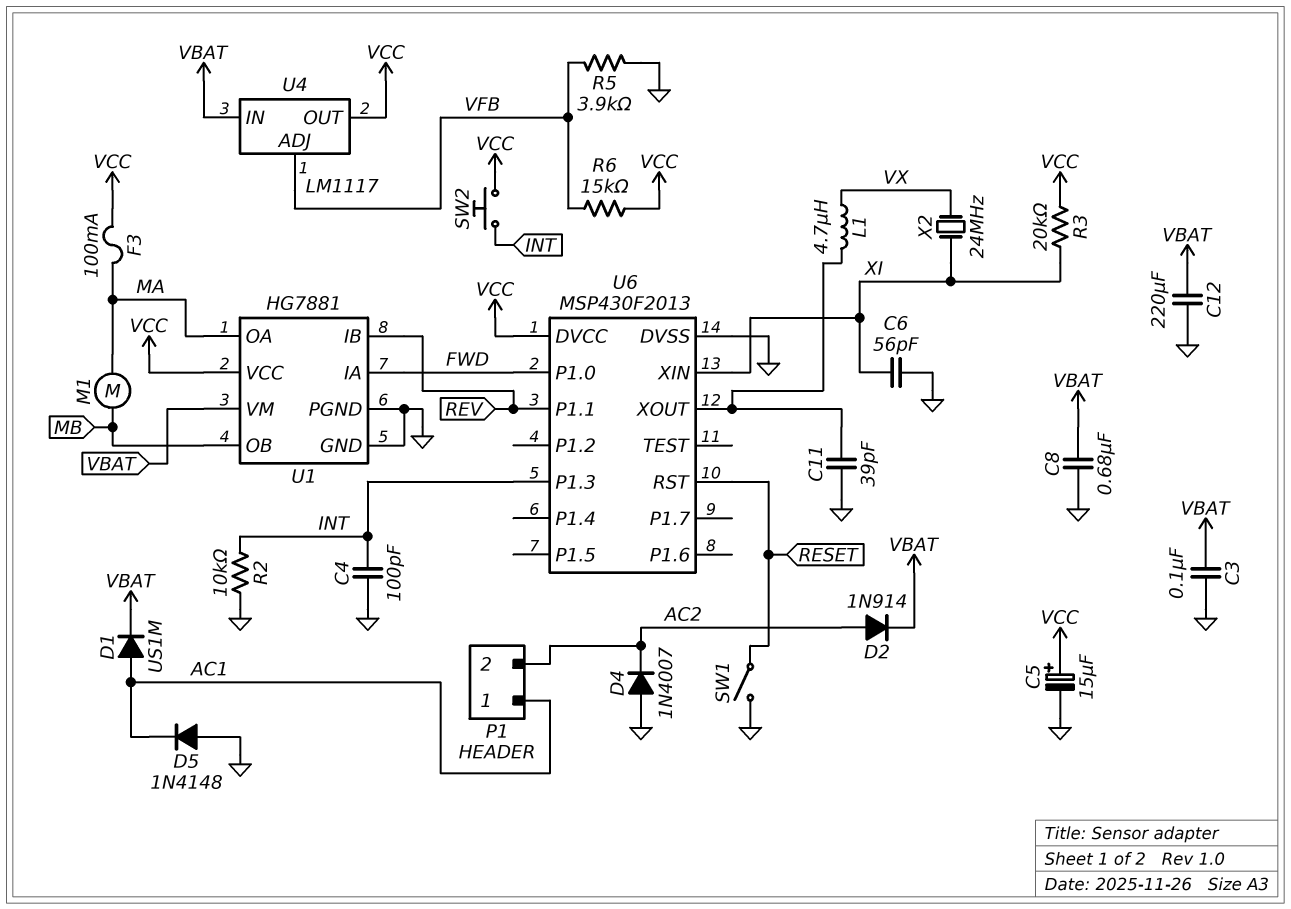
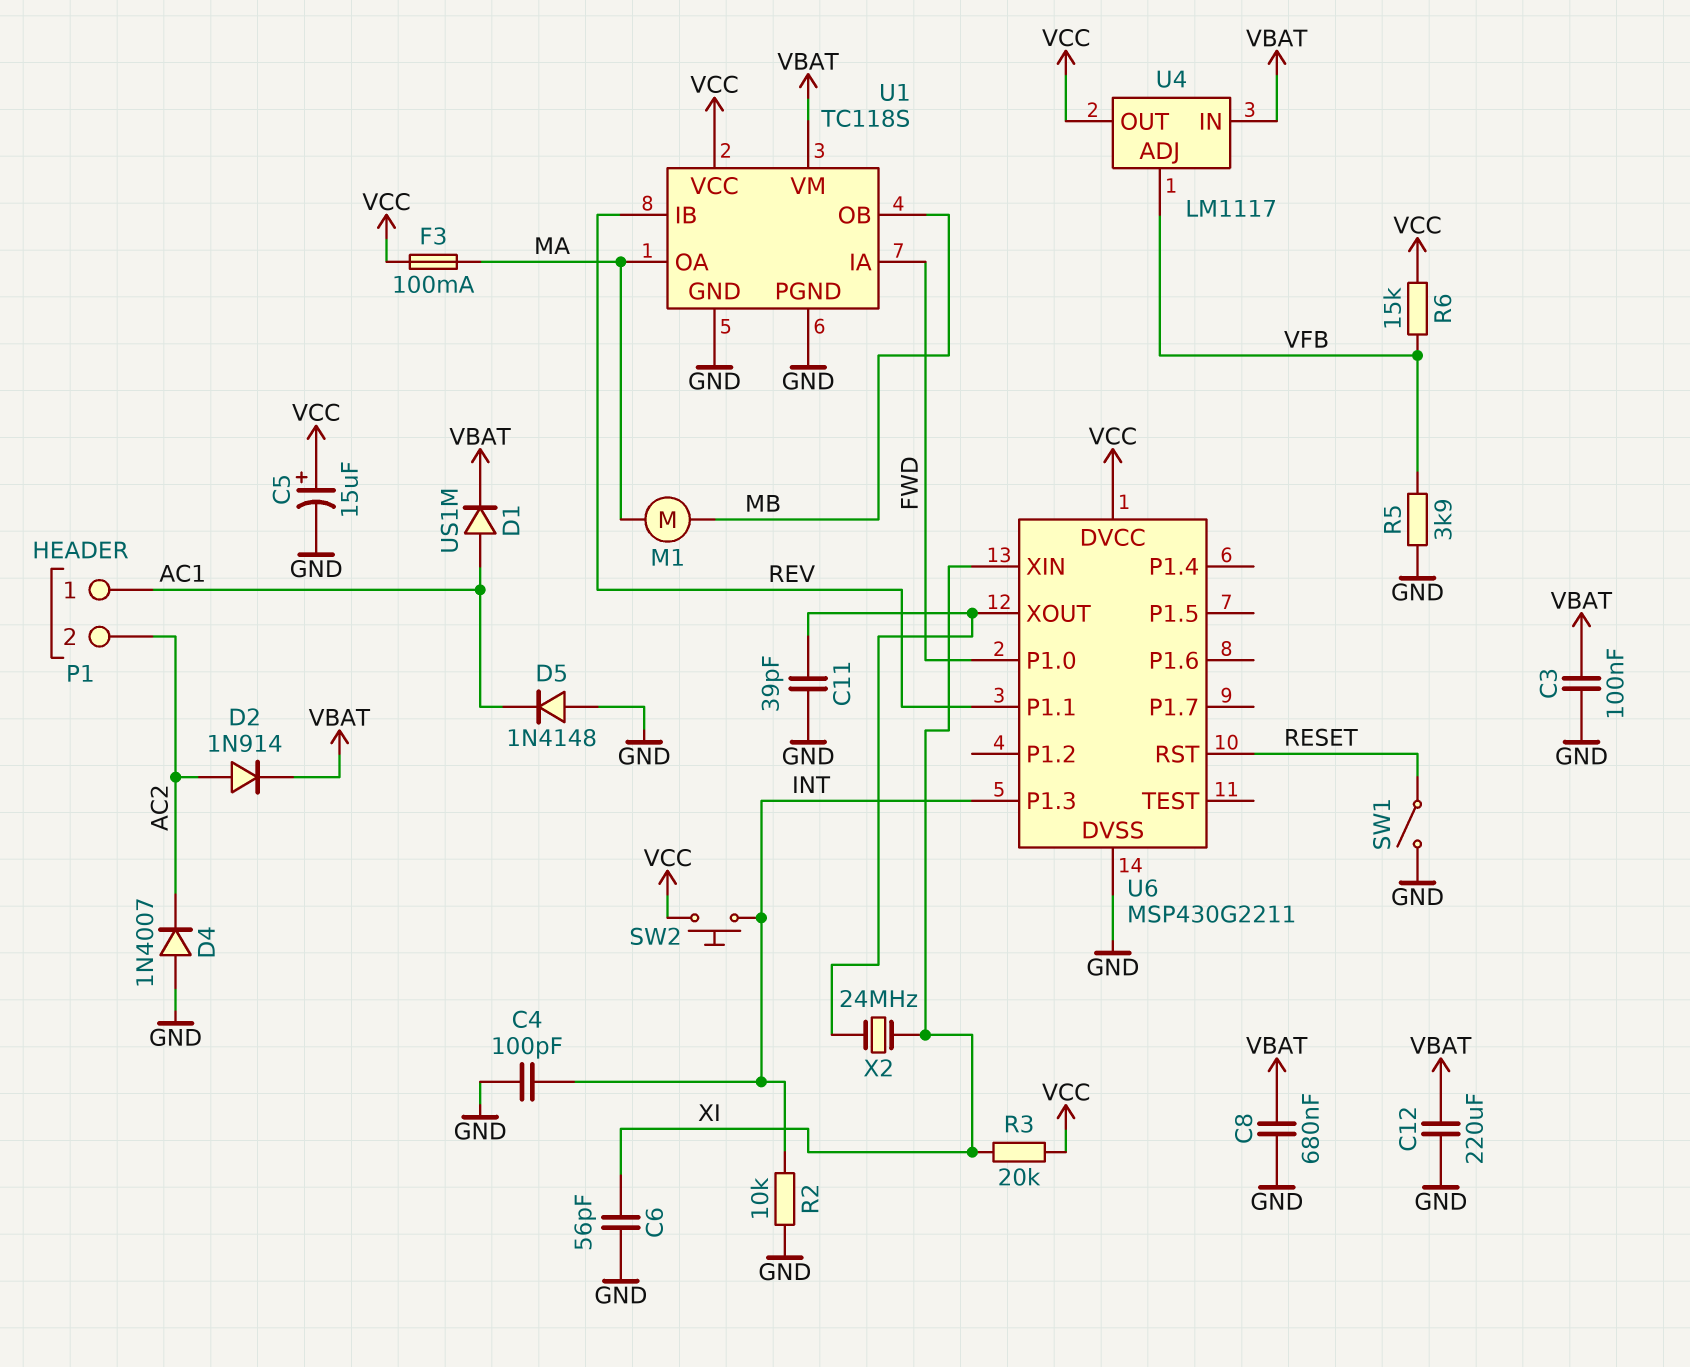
L1: 4.7uH (U6/XOUT, VX) -> none
U1: HG7881 -> TC118S
U6: MSP430F2013 -> MSP430G2211
X2: 24MHz (VX, XI) -> 24MHz (U6/XOUT, XI)

